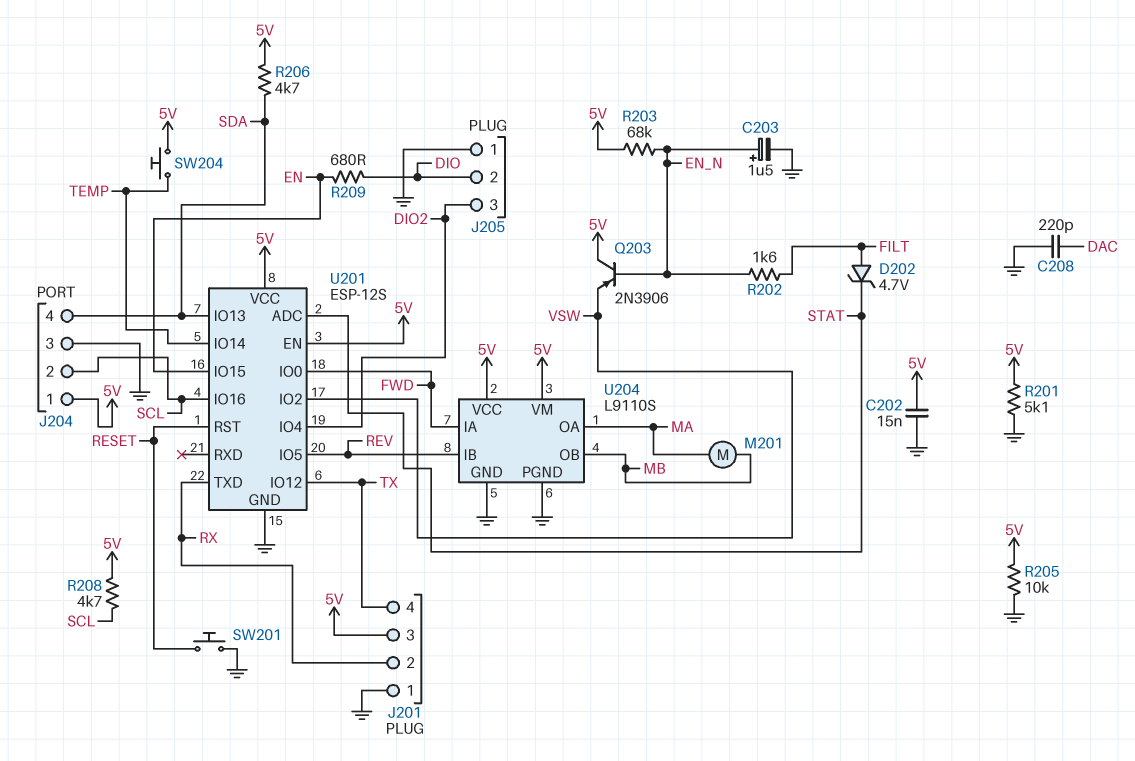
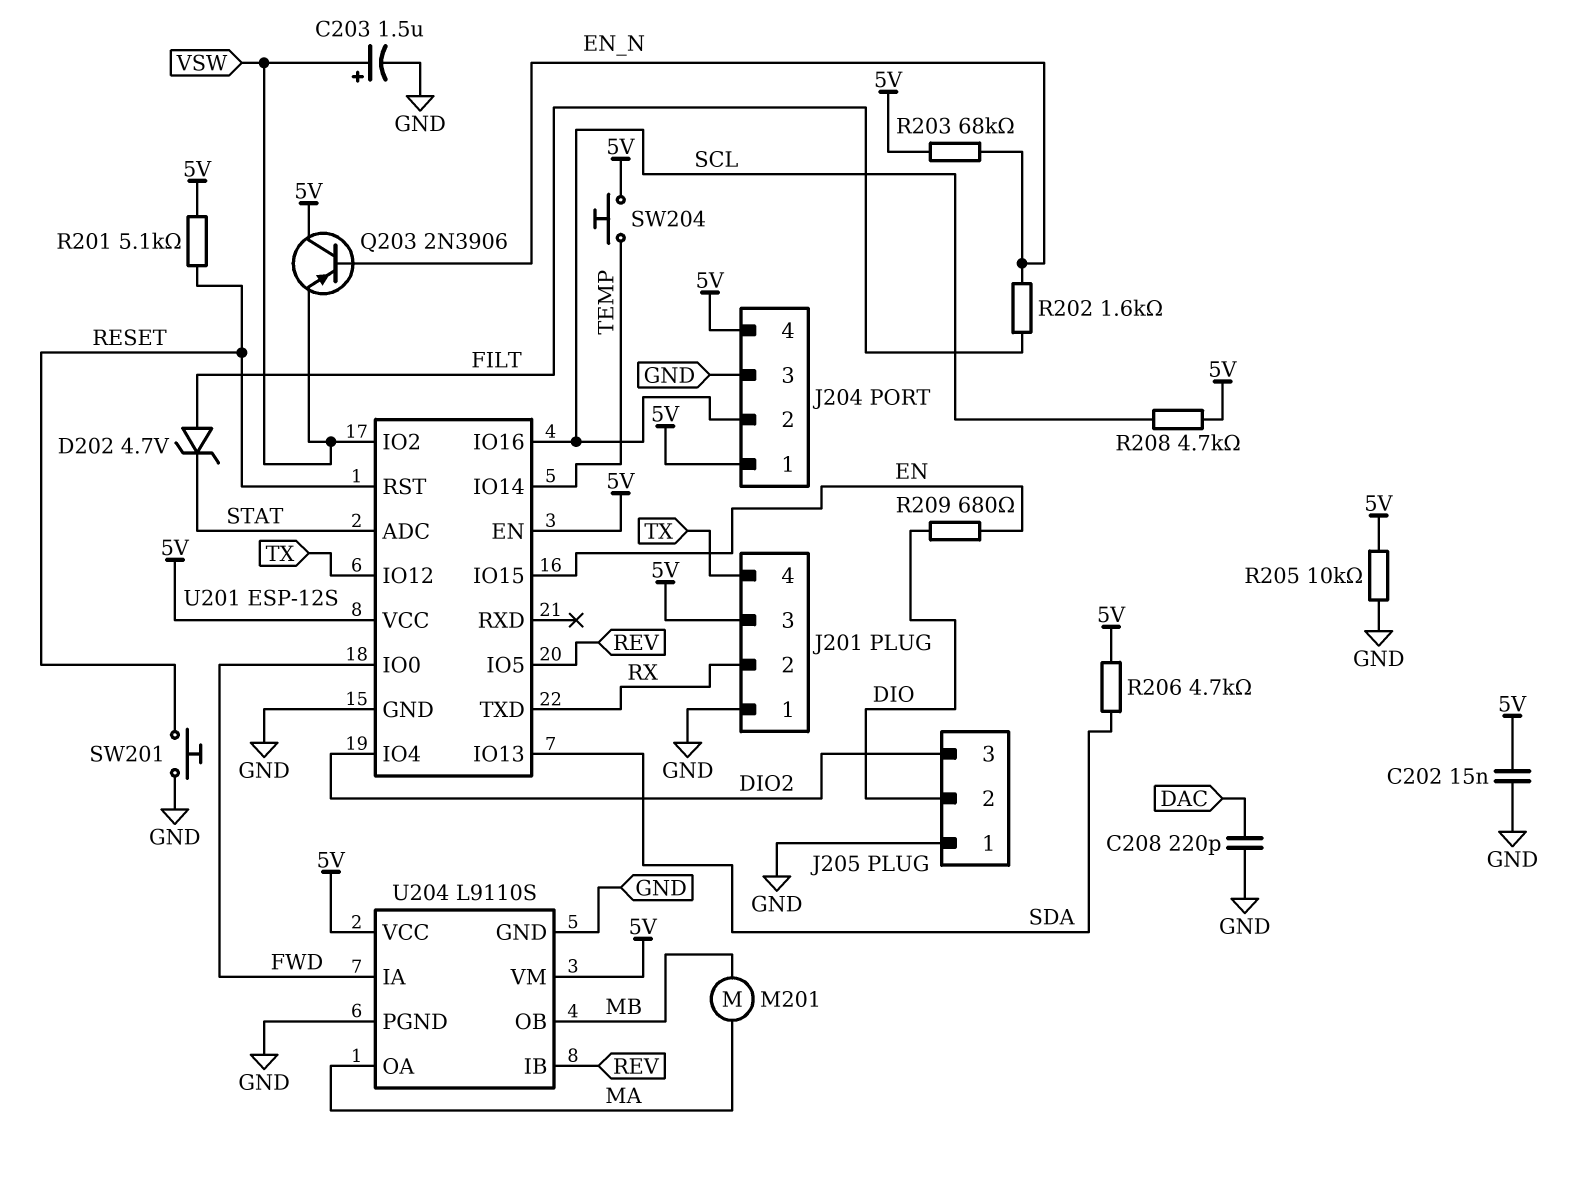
C203: 1.5uF (plus EN_N, minus GND) -> 1.5uF (plus VSW, minus GND)
J204 pin 4: SDA -> 5V
R201: 5.1k (5V, GND) -> 5.1k (5V, RESET)

